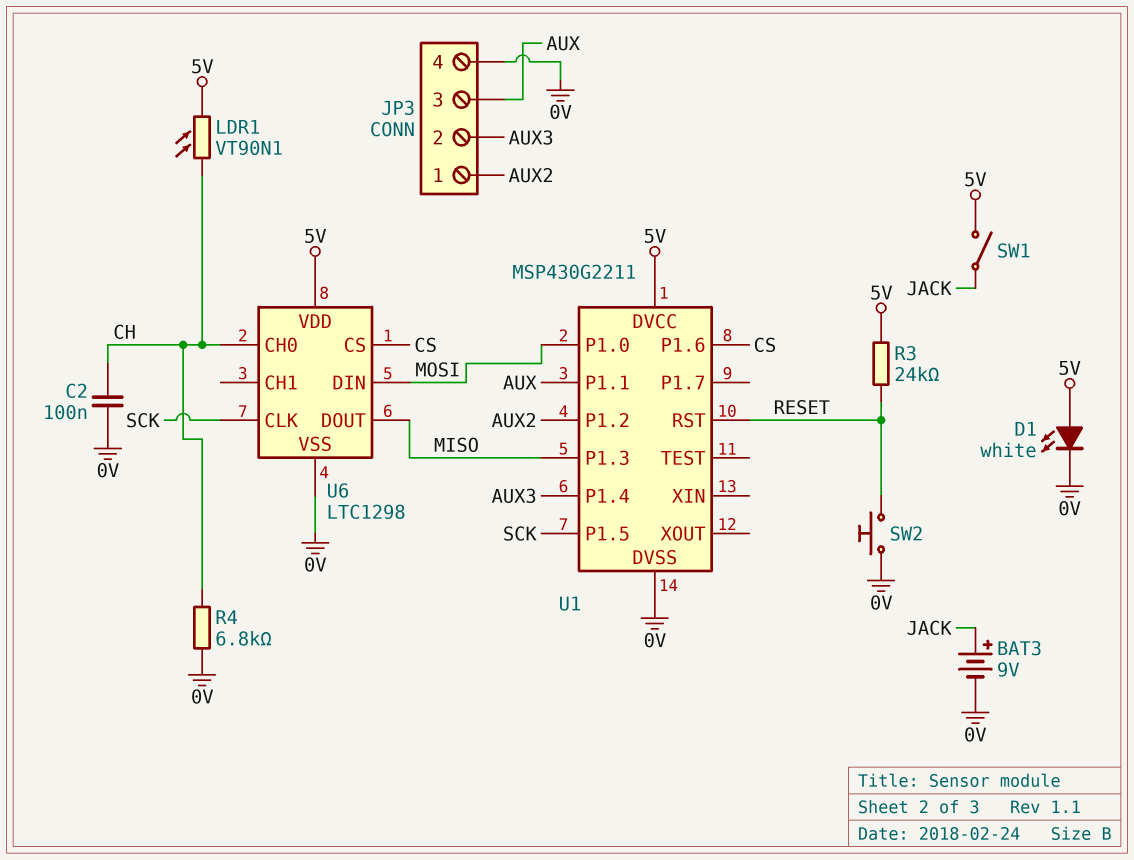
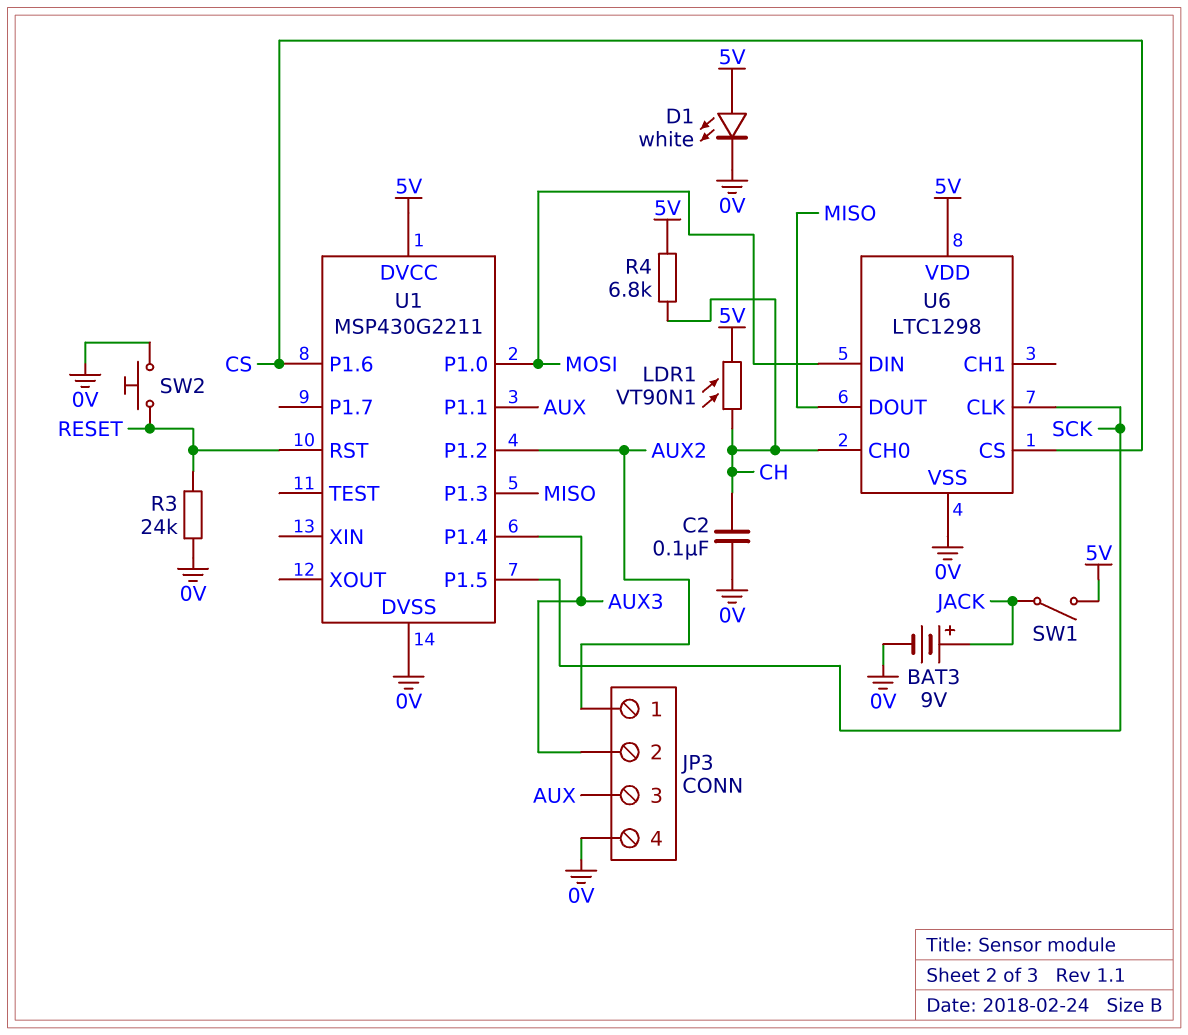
R3: 24k (5V, RESET) -> 24k (0V, RESET)
R4: 6.8k (0V, CH) -> 6.8k (5V, CH)

